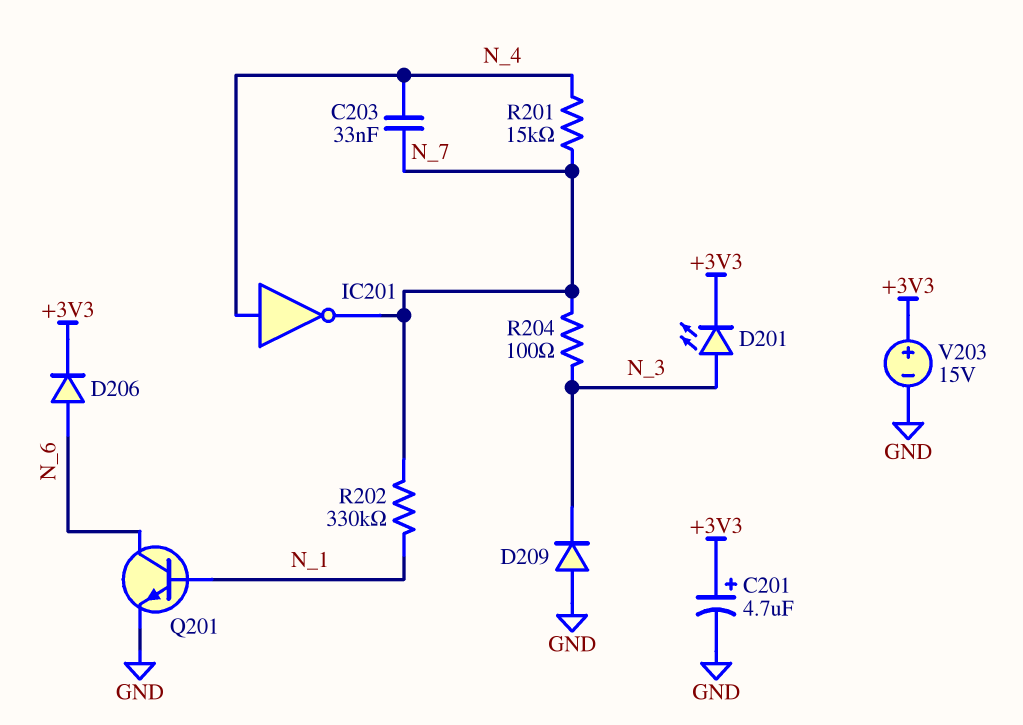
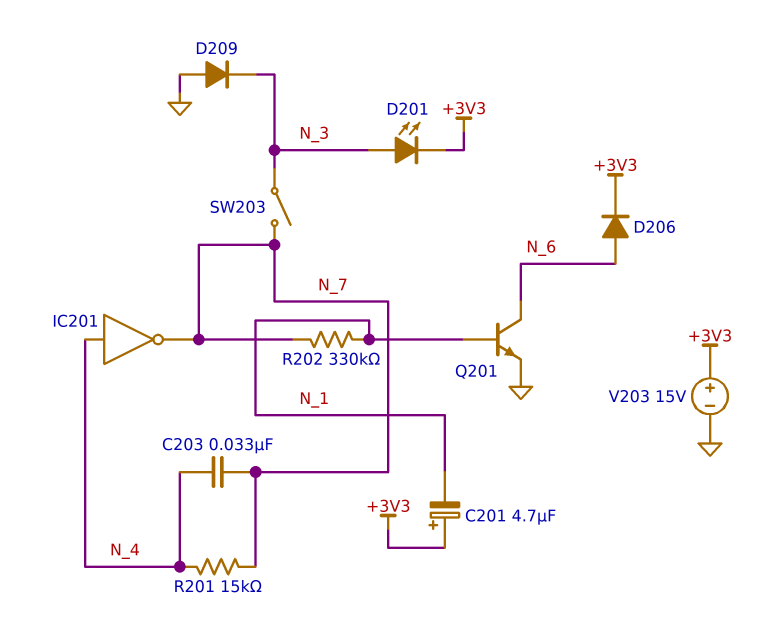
C201: 4.7uF (plus +3V3, minus GND) -> 4.7uF (plus +3V3, minus N_1)
R204: 100 (N_3, N_7) -> none
SW203: none -> switch (N_3, N_7)

